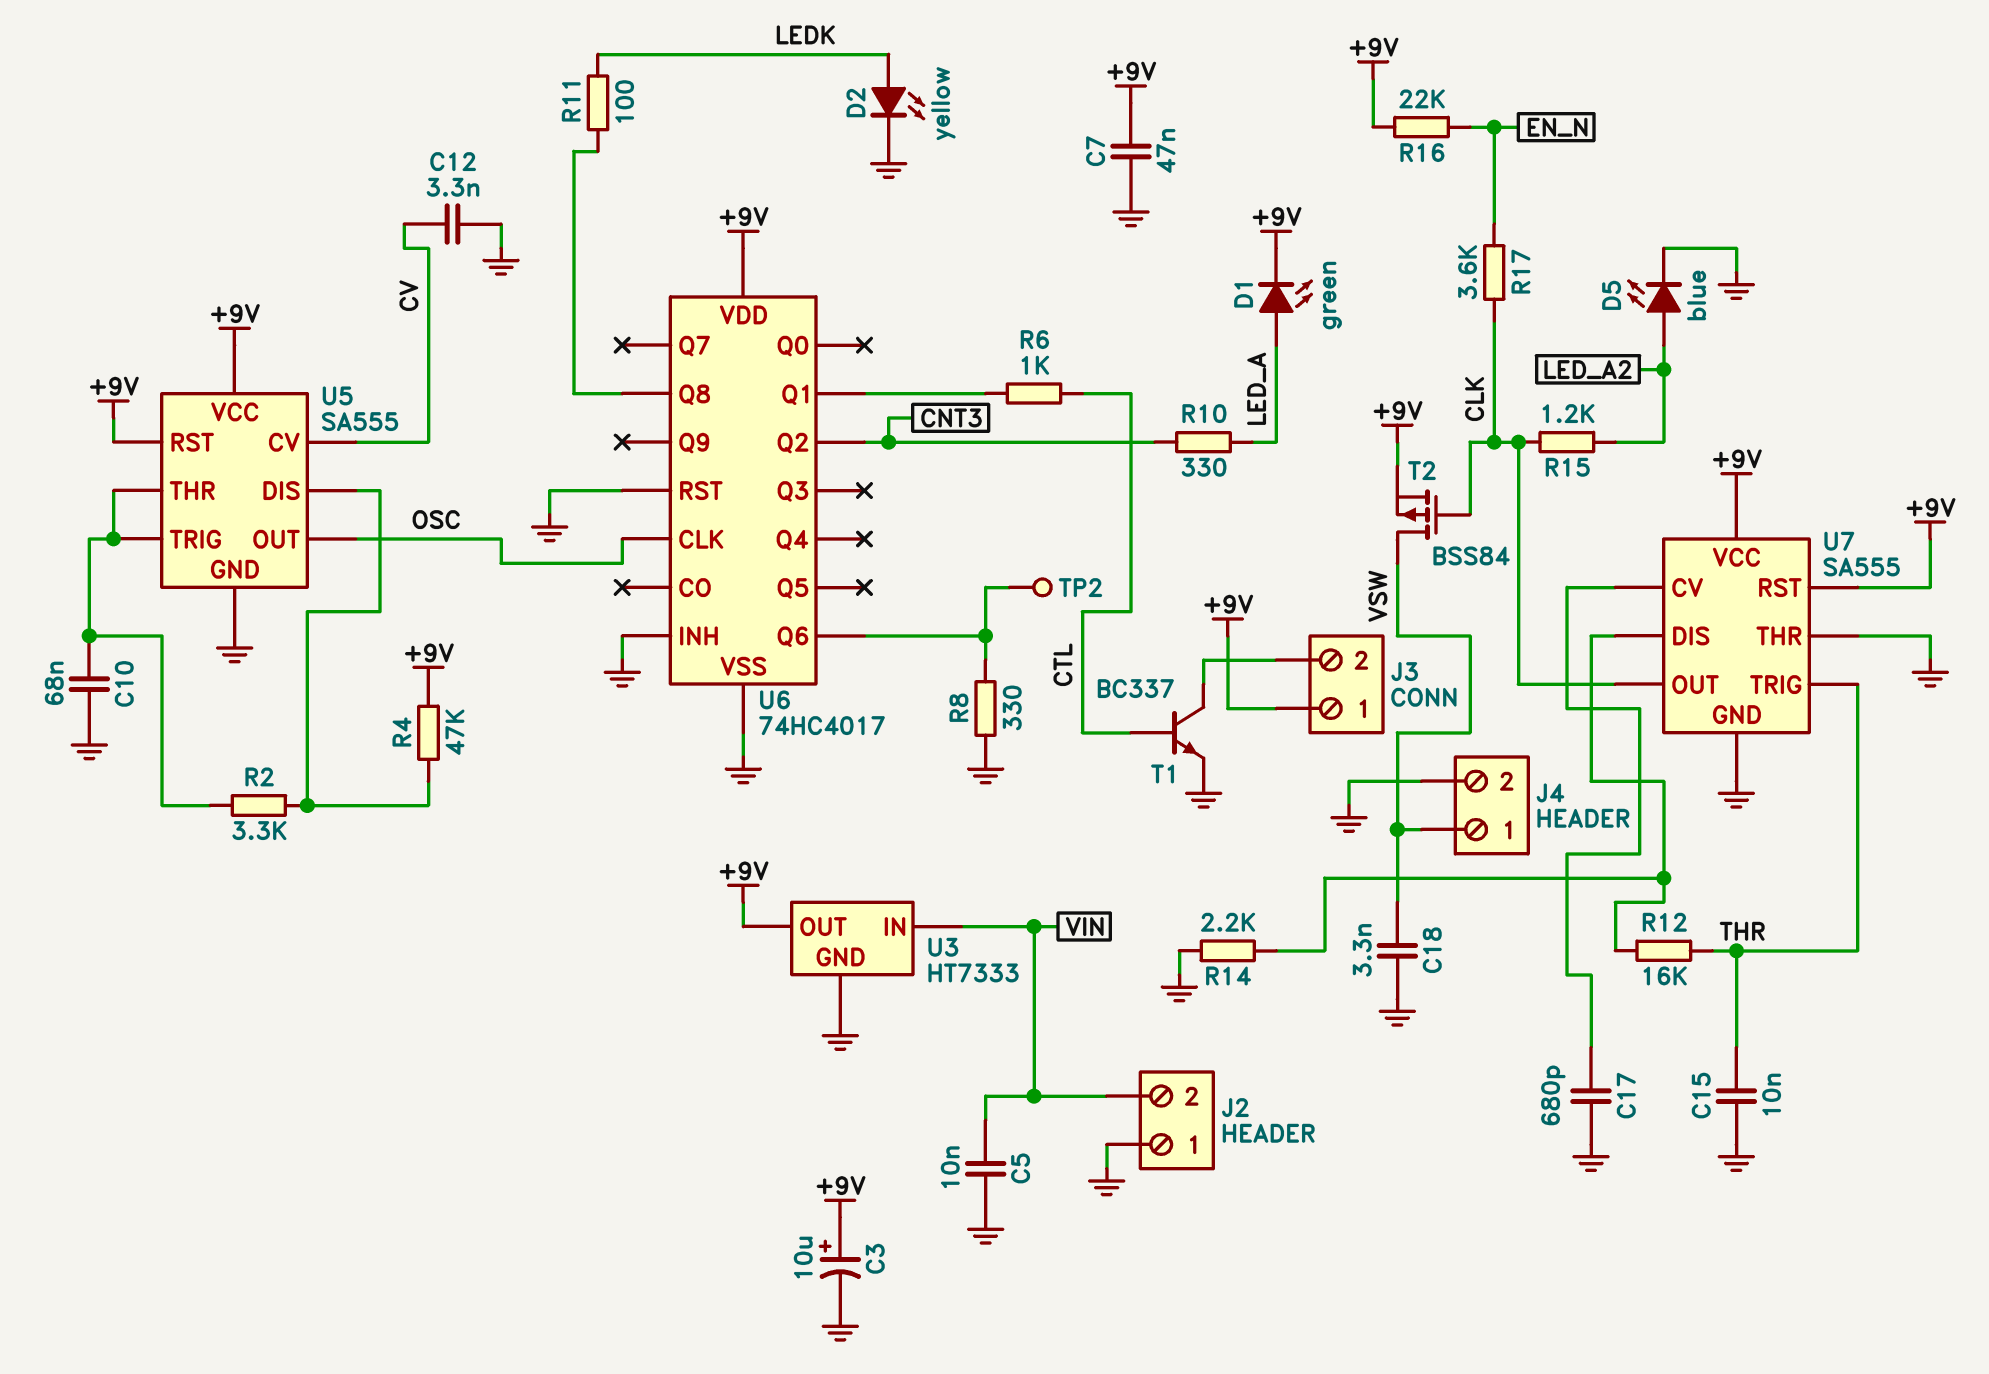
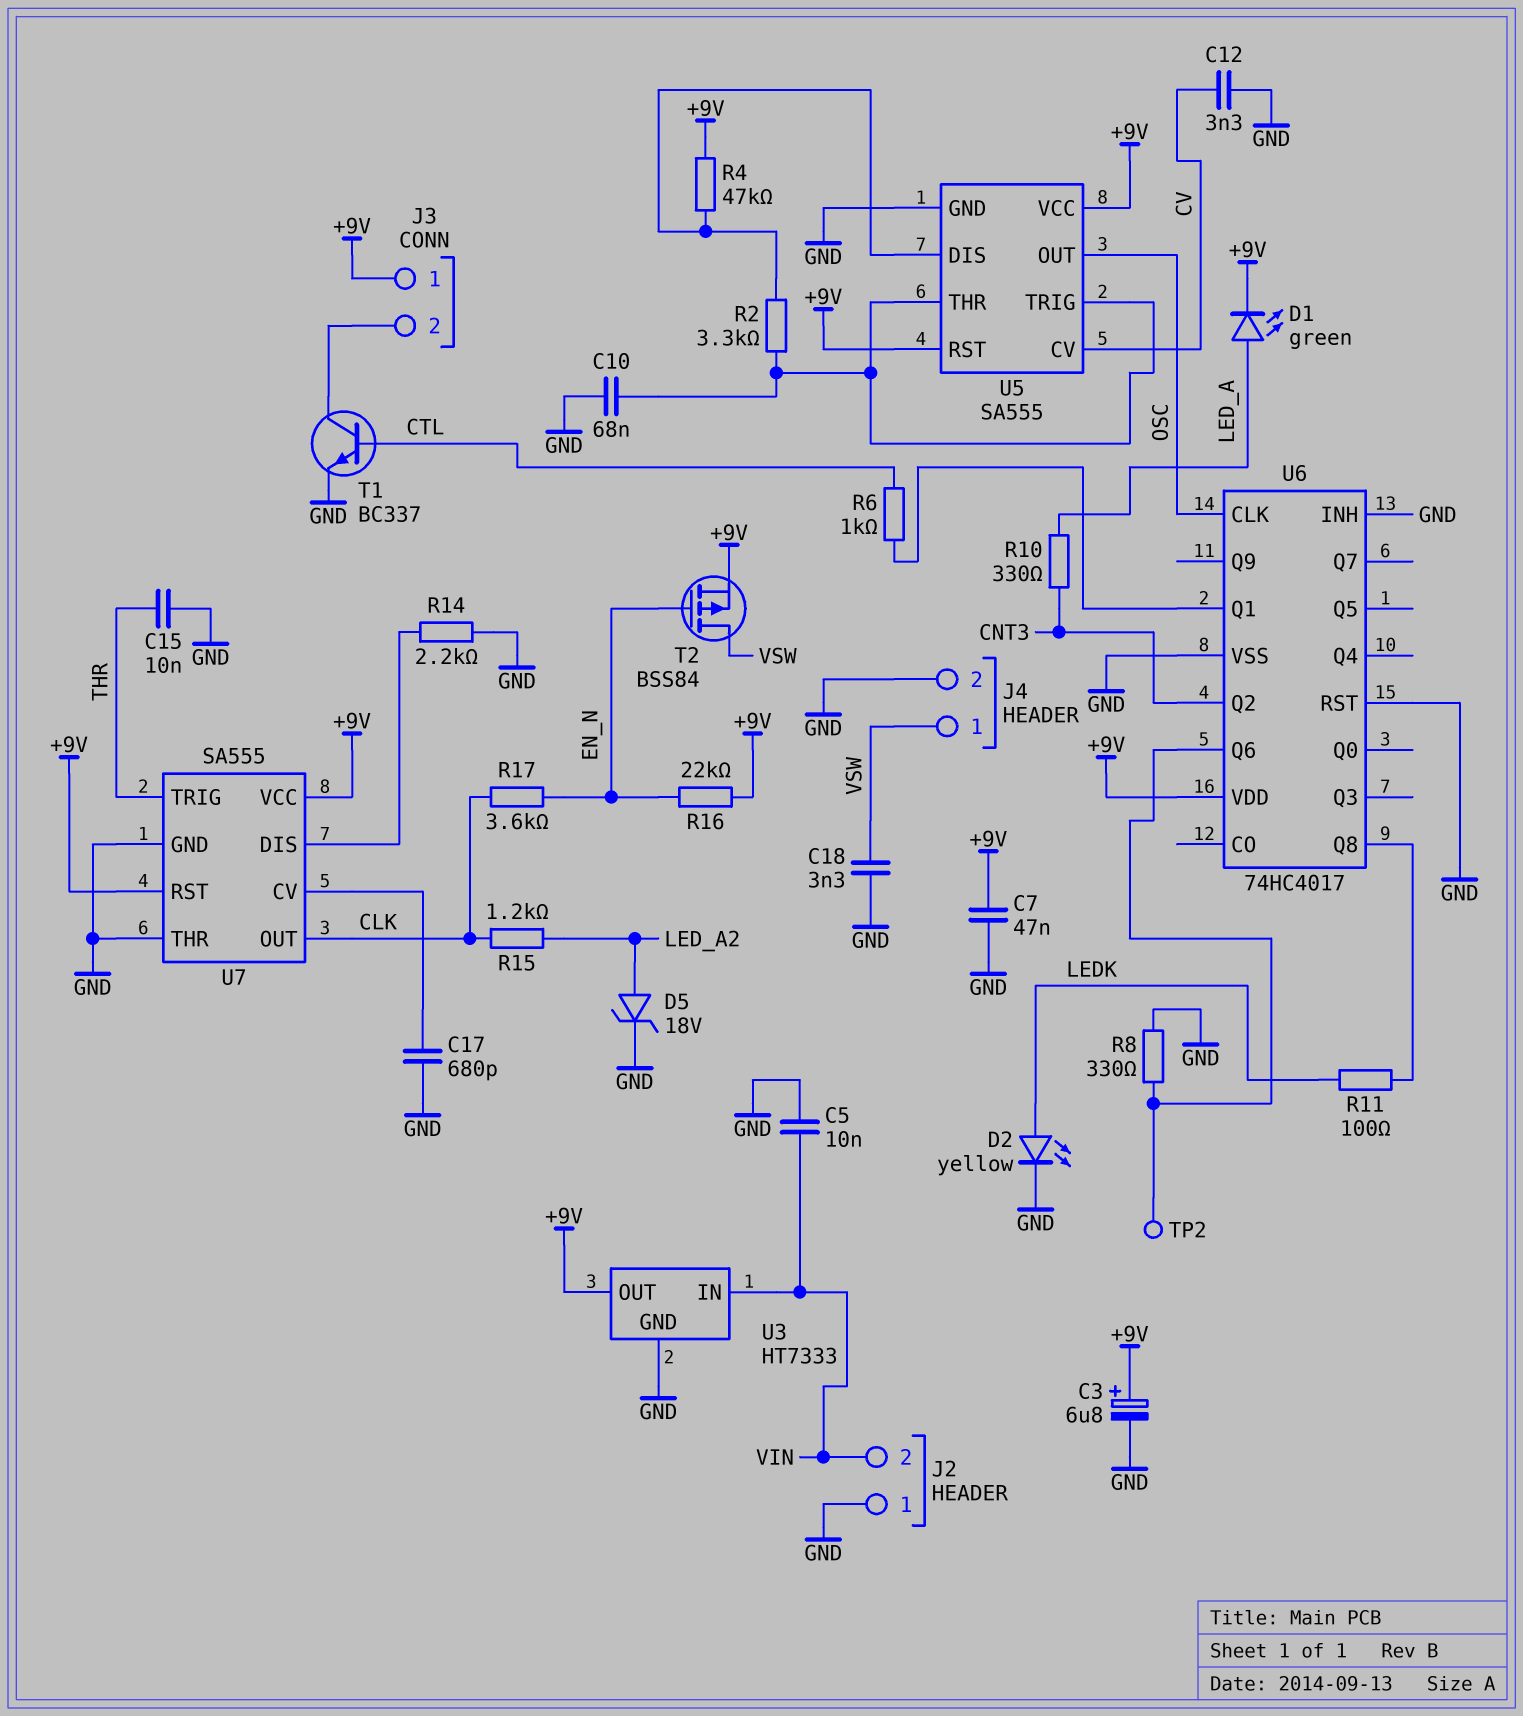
C3: 10uF (plus +9V, minus GND) -> 6.8uF (plus +9V, minus GND)
D5: LED blue (A LED_A2, K GND) -> zener 18V (A LED_A2, K GND)
R12: 16k (THR, U7/DIS) -> none
T2: PMOS BSS84 (G CLK, D VSW, S +9V) -> PMOS BSS84 (G EN_N, D VSW, S +9V)

